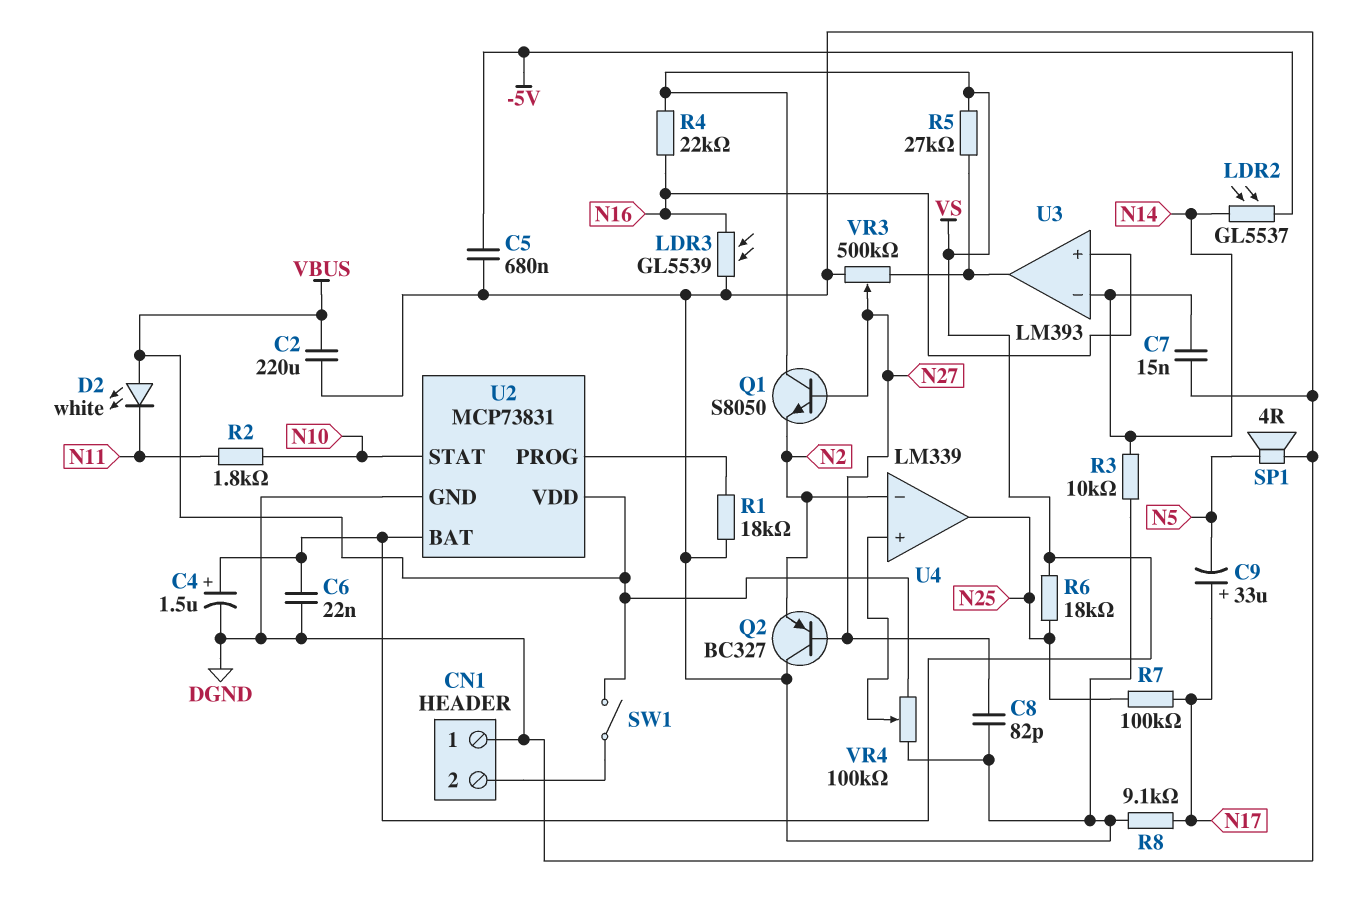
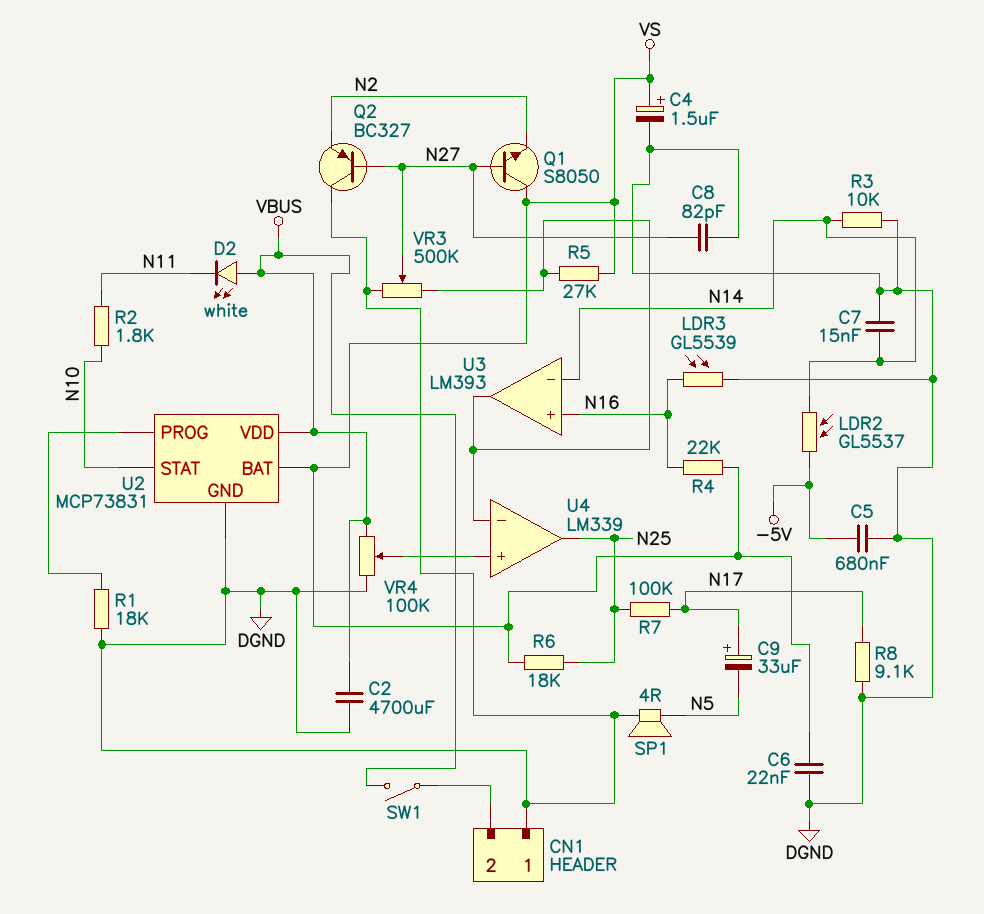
C2: 220uF (DGND, VBUS) -> 4700uF (DGND, VBUS)
U4 pin in-: N2 -> U3/out

